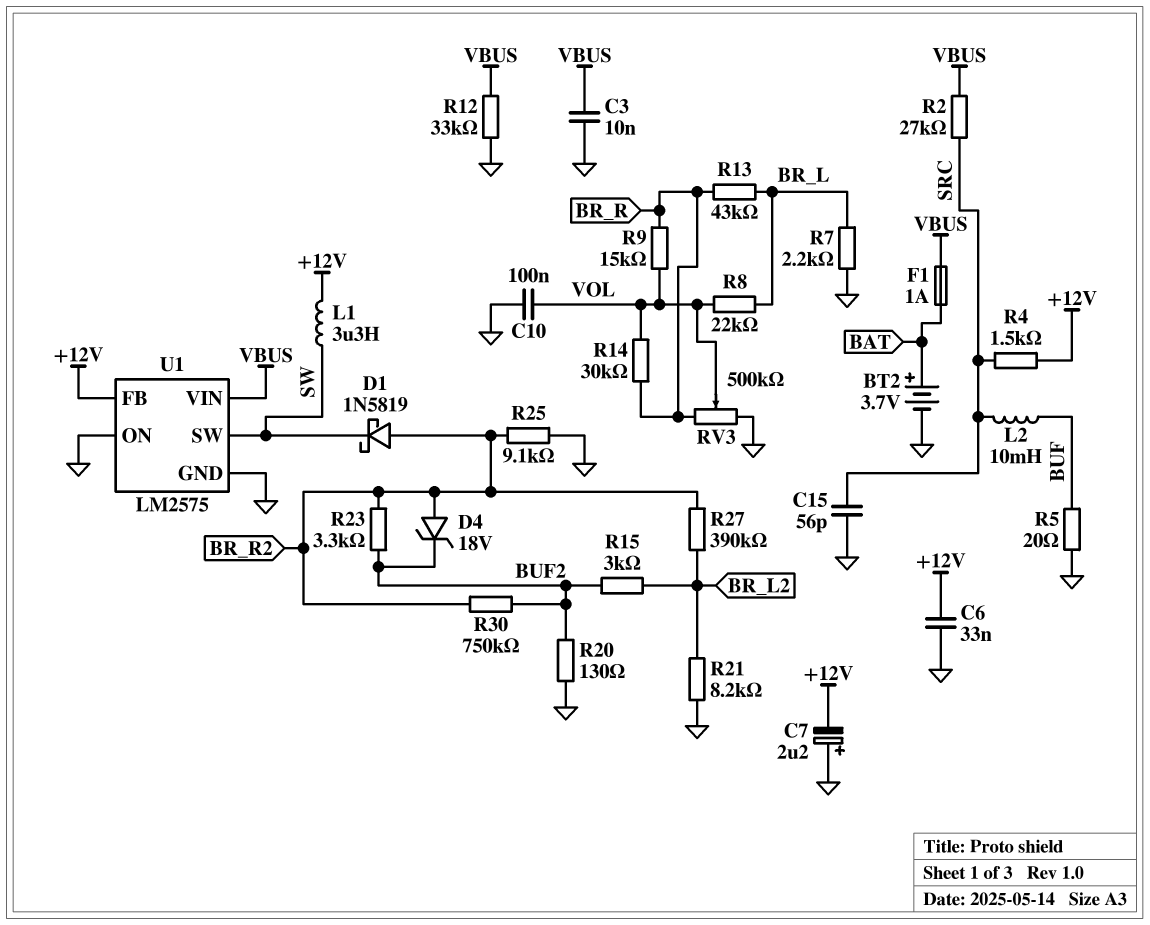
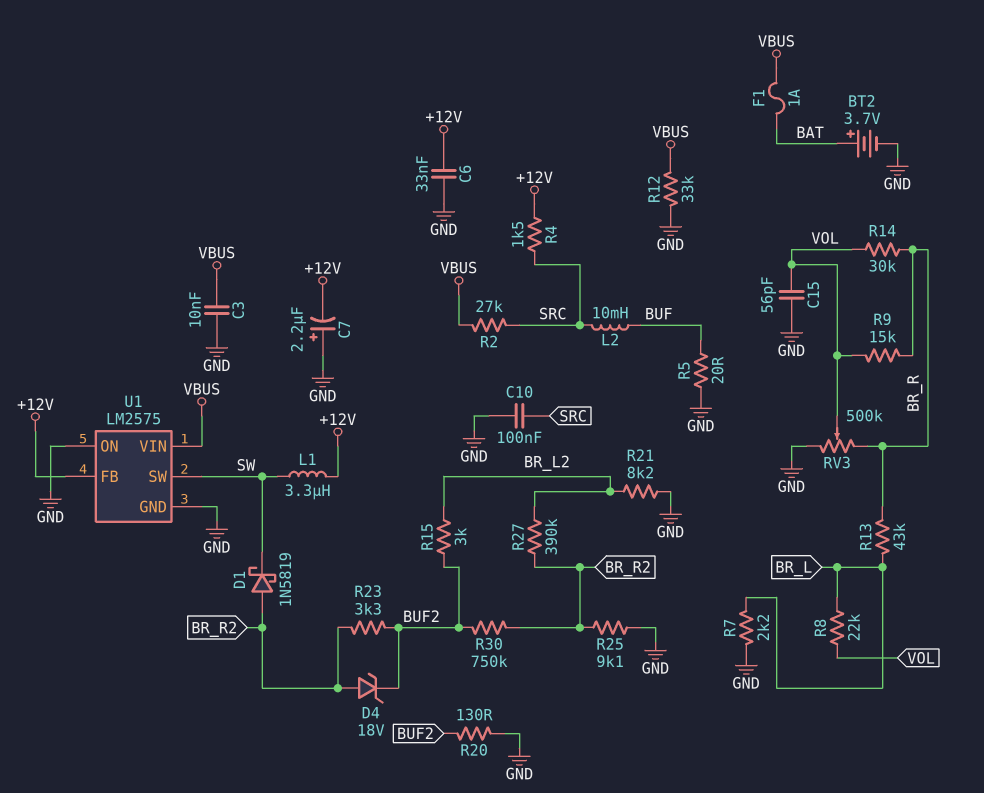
C10: 100nF (GND, VOL) -> 100nF (GND, SRC)
C15: 56pF (GND, SRC) -> 56pF (GND, VOL)

